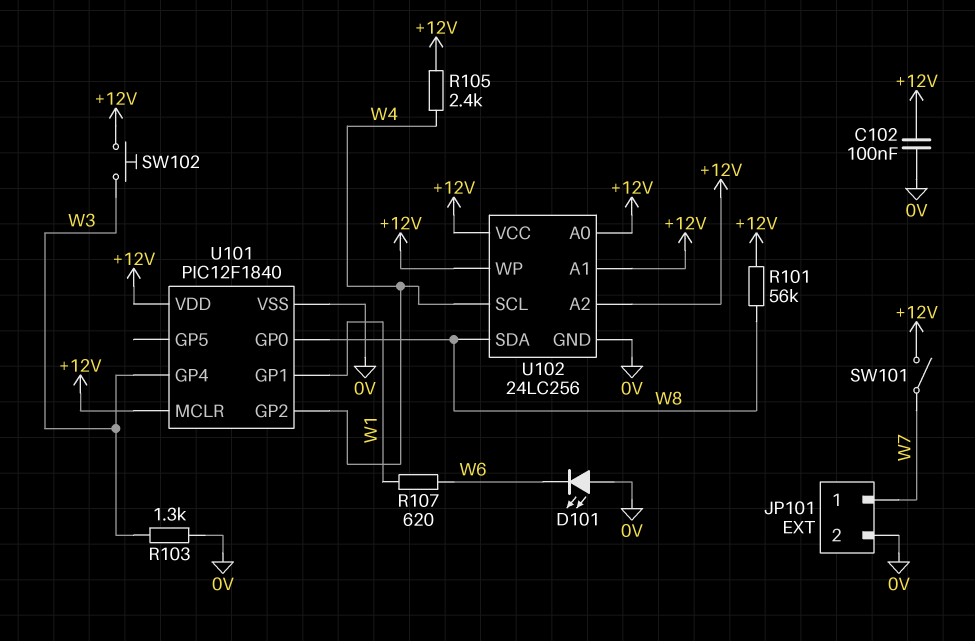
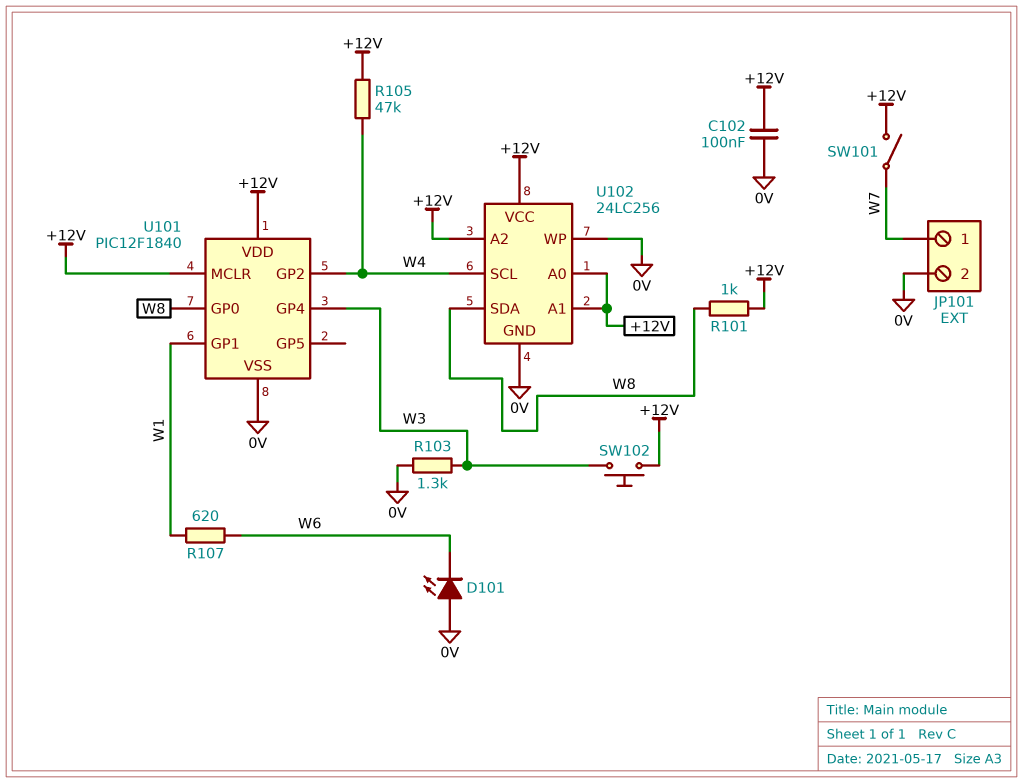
R101: 56k (+12V, W8) -> 1k (+12V, W8)
R105: 2.4k (+12V, W4) -> 47k (+12V, W4)
U102 pin WP: +12V -> 0V

